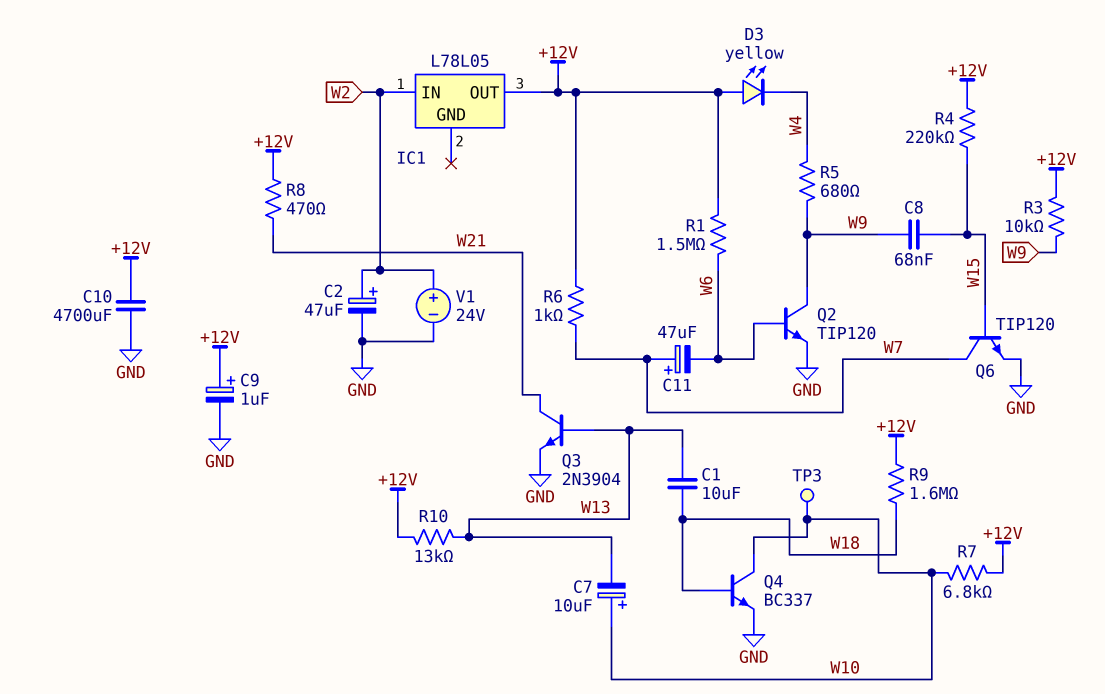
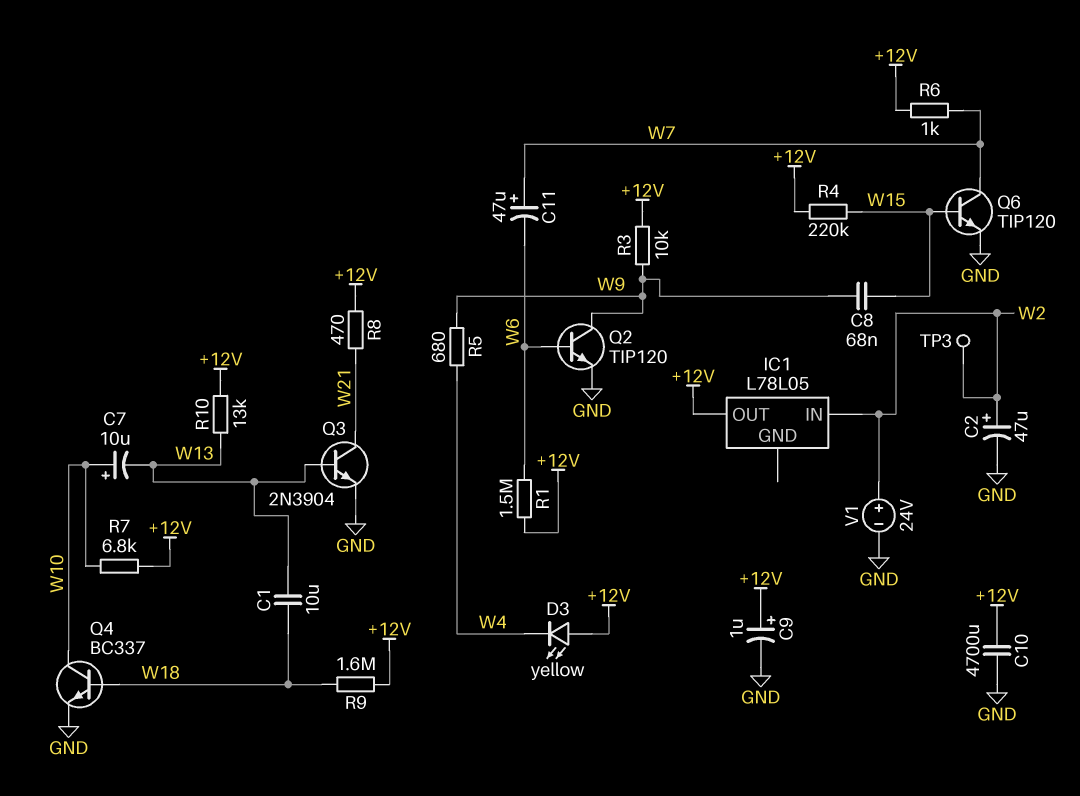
TP3: test point (W10) -> test point (W2)

